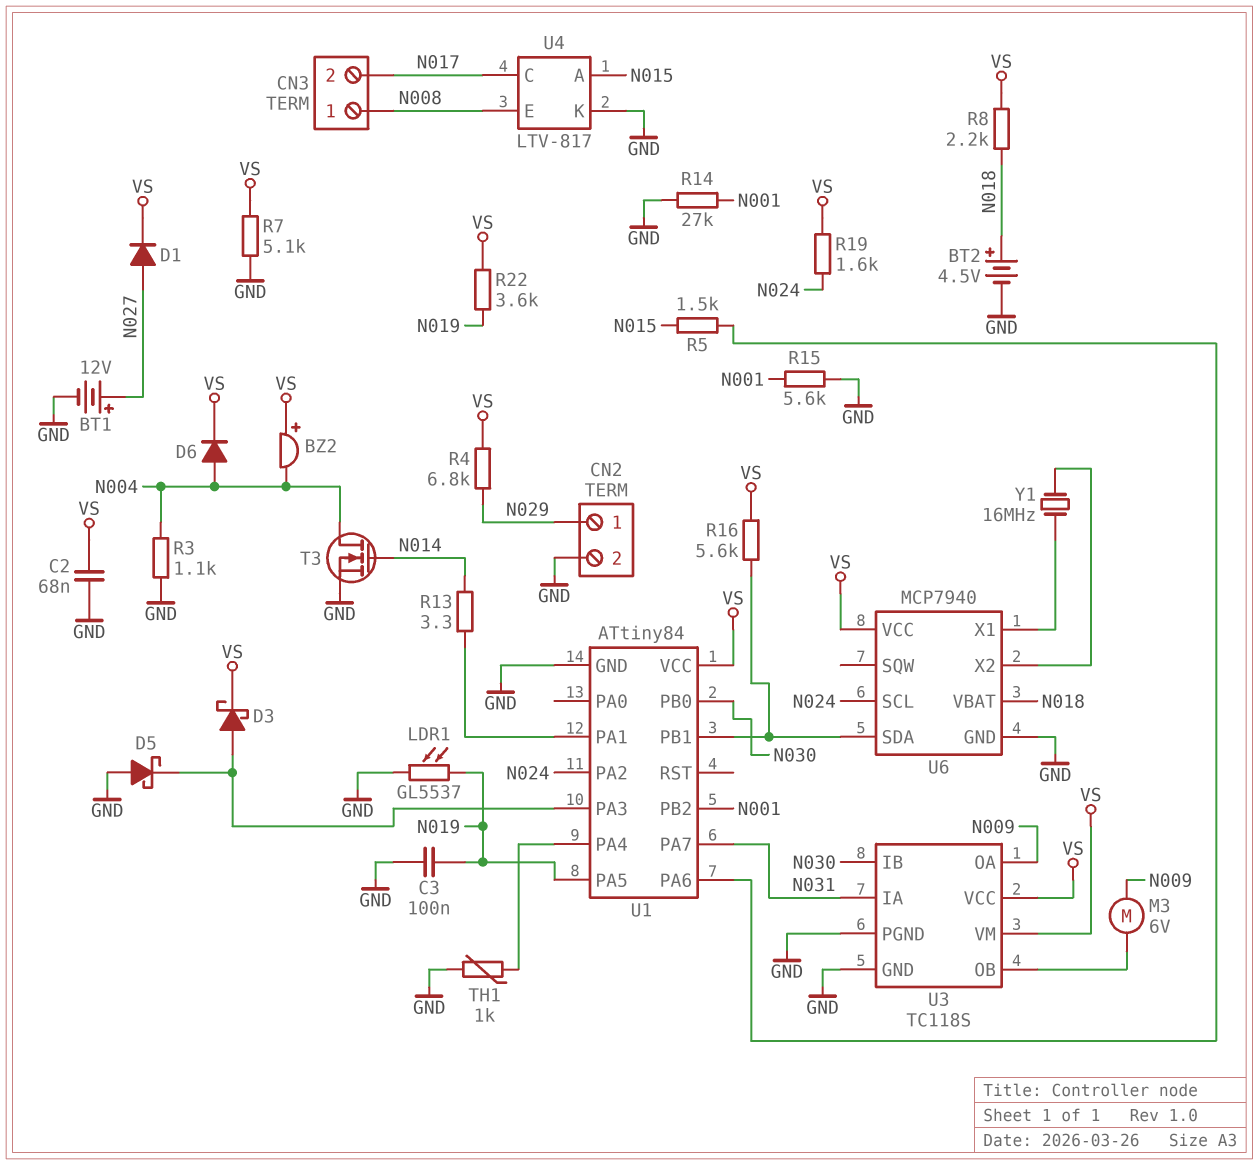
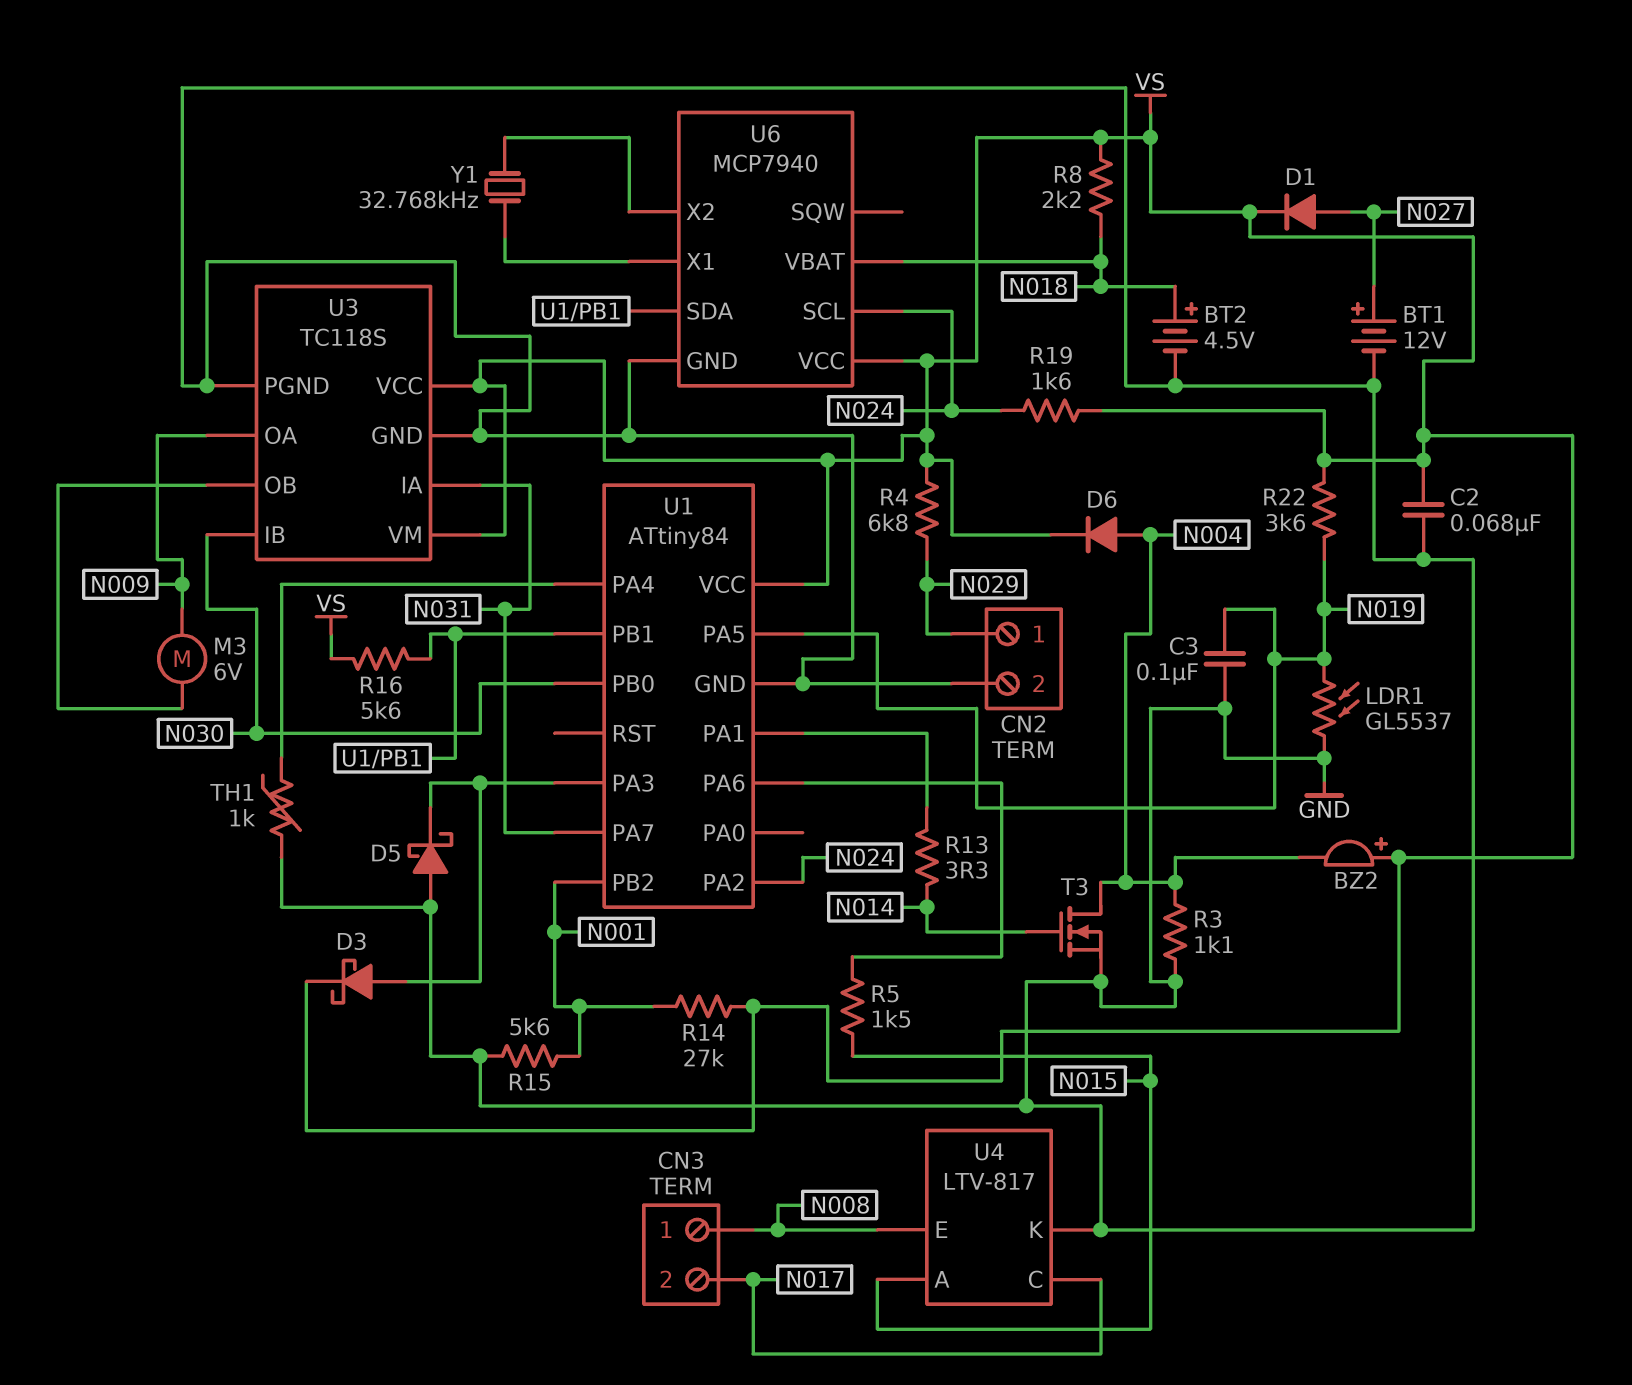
R7: 5.1k (GND, VS) -> none
R14: 27k (GND, N001) -> 27k (N001, VS)
Y1: 16MHz (U6/X1, U6/X2) -> 32.768kHz (U6/X1, U6/X2)

